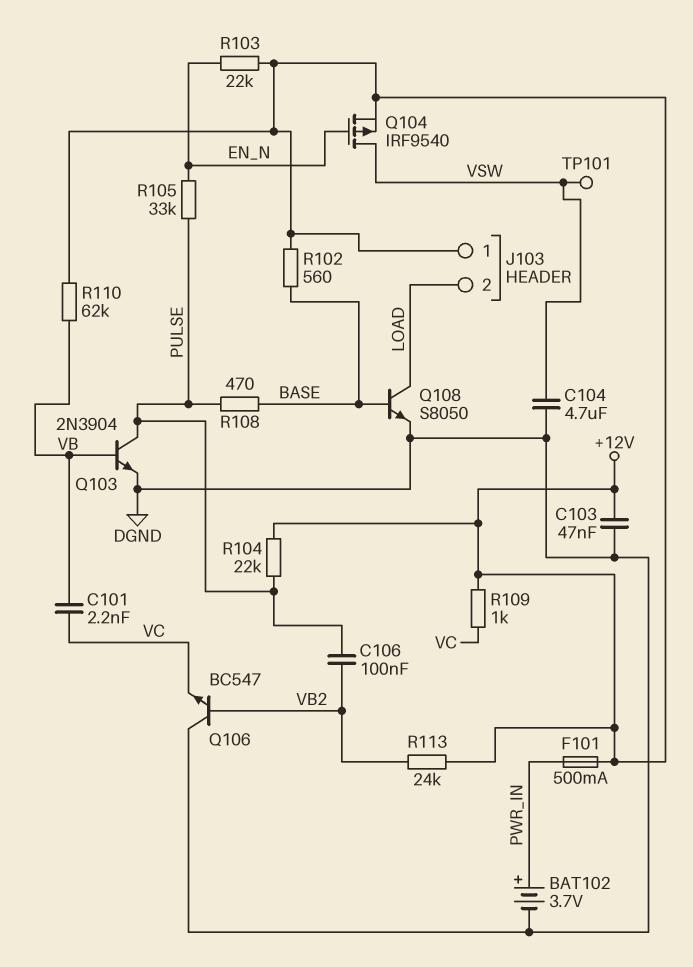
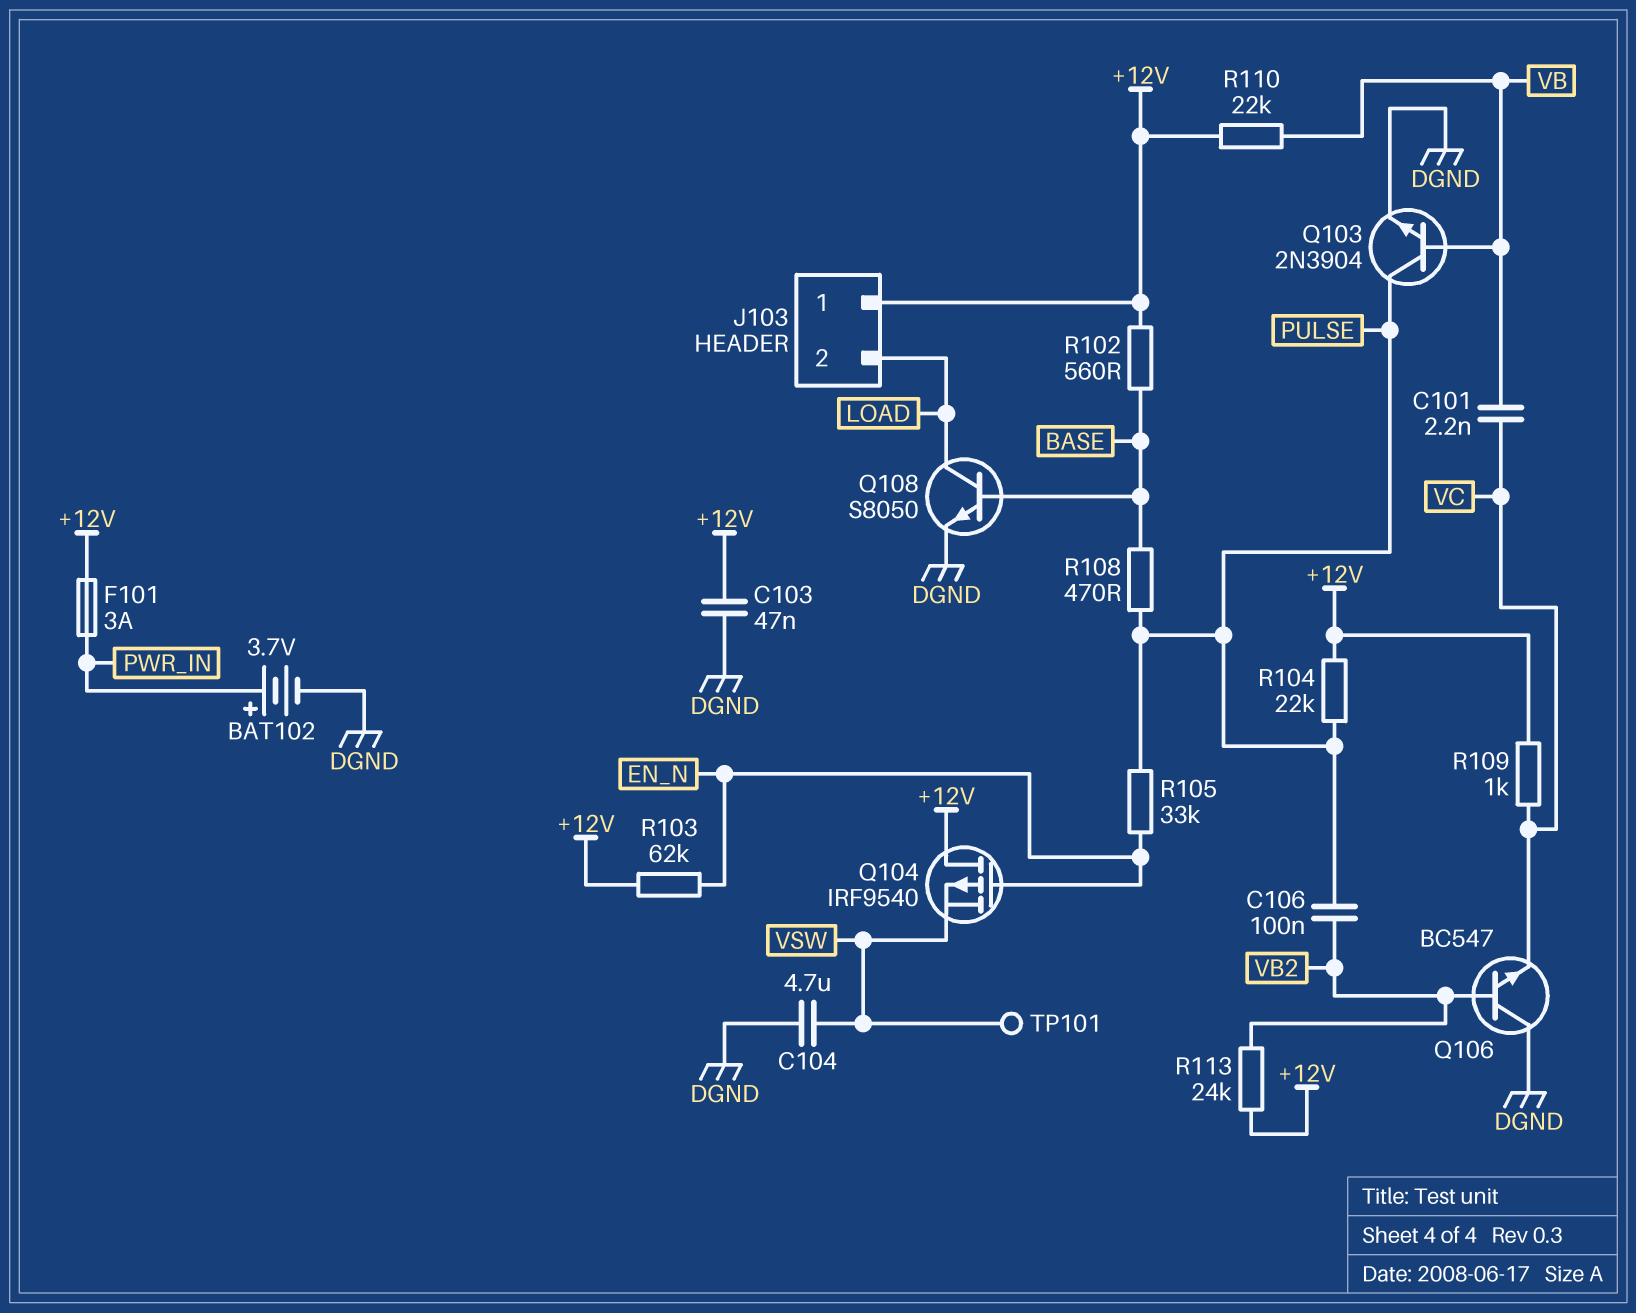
F101: 500mA (+12V, PWR_IN) -> 3A (+12V, PWR_IN)
Q104: PMOS IRF9540 (G EN_N, D VSW, S +12V) -> PMOS IRF9540 (G EN_N, D +12V, S VSW)
R103: 22k (+12V, EN_N) -> 62k (+12V, EN_N)
R110: 62k (+12V, VB) -> 22k (+12V, VB)

